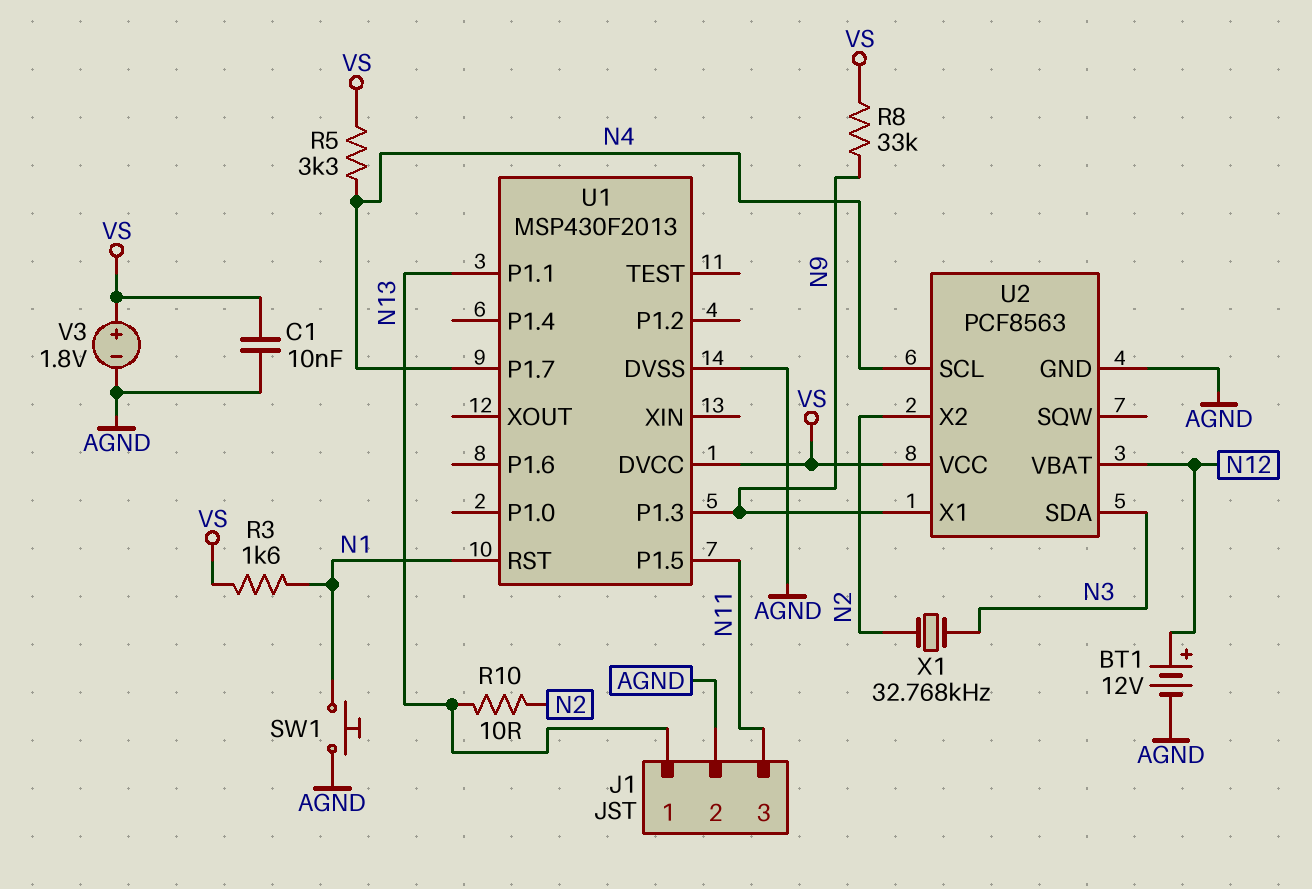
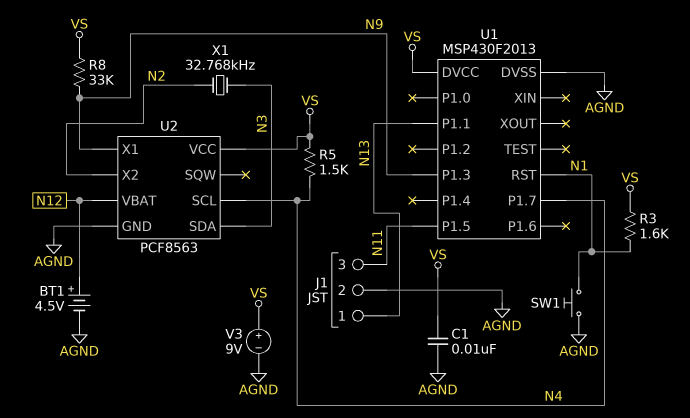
BT1: 12V (plus N12, minus AGND) -> 4.5V (plus N12, minus AGND)
R5: 3.3k (N4, VS) -> 1.5k (N4, VS)
R10: 10 (N2, N13) -> none
V3: 1.8V (plus VS, minus AGND) -> 9V (plus VS, minus AGND)

